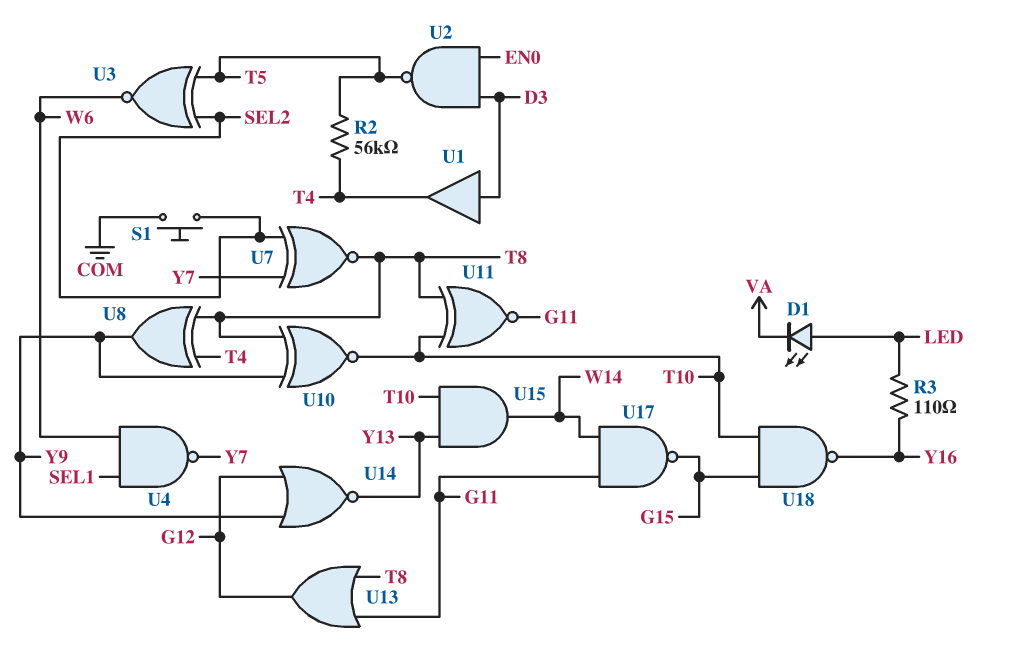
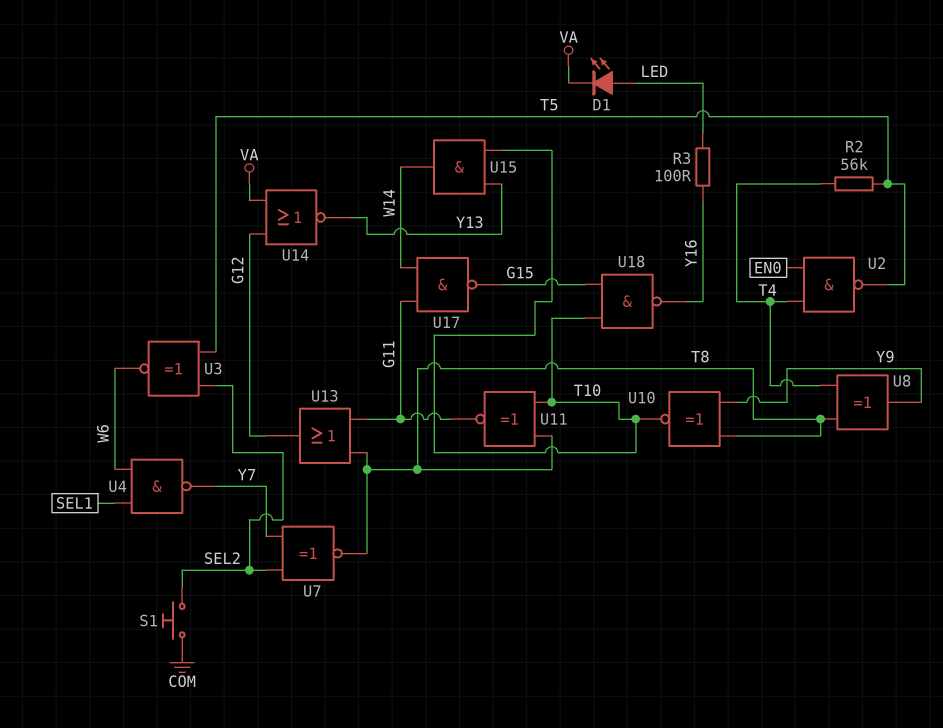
R3: 110 (LED, Y16) -> 100 (LED, Y16)
U1: buffer (in D3, out T4) -> none
U2: NAND (in D3, in EN0, out T5) -> NAND (in EN0, in T4, out T5)
U14: NOR (in G12, in Y9, out Y13) -> NOR (in G12, in VA, out Y13)

